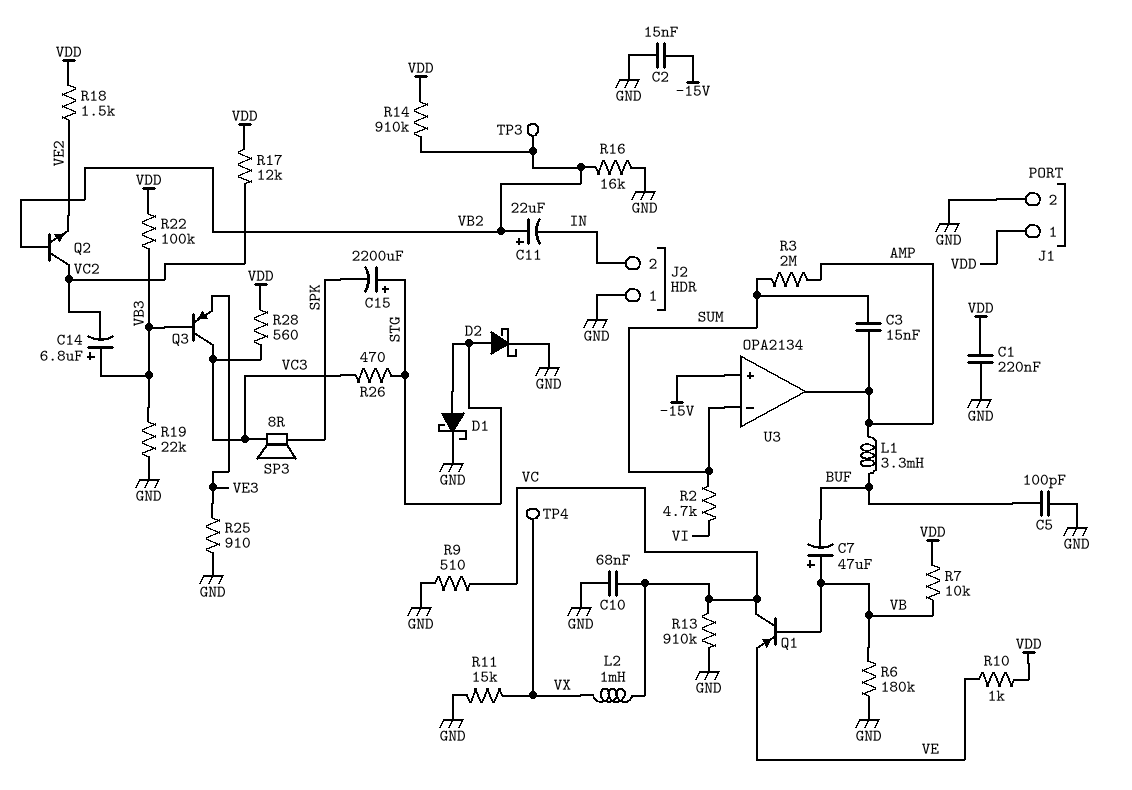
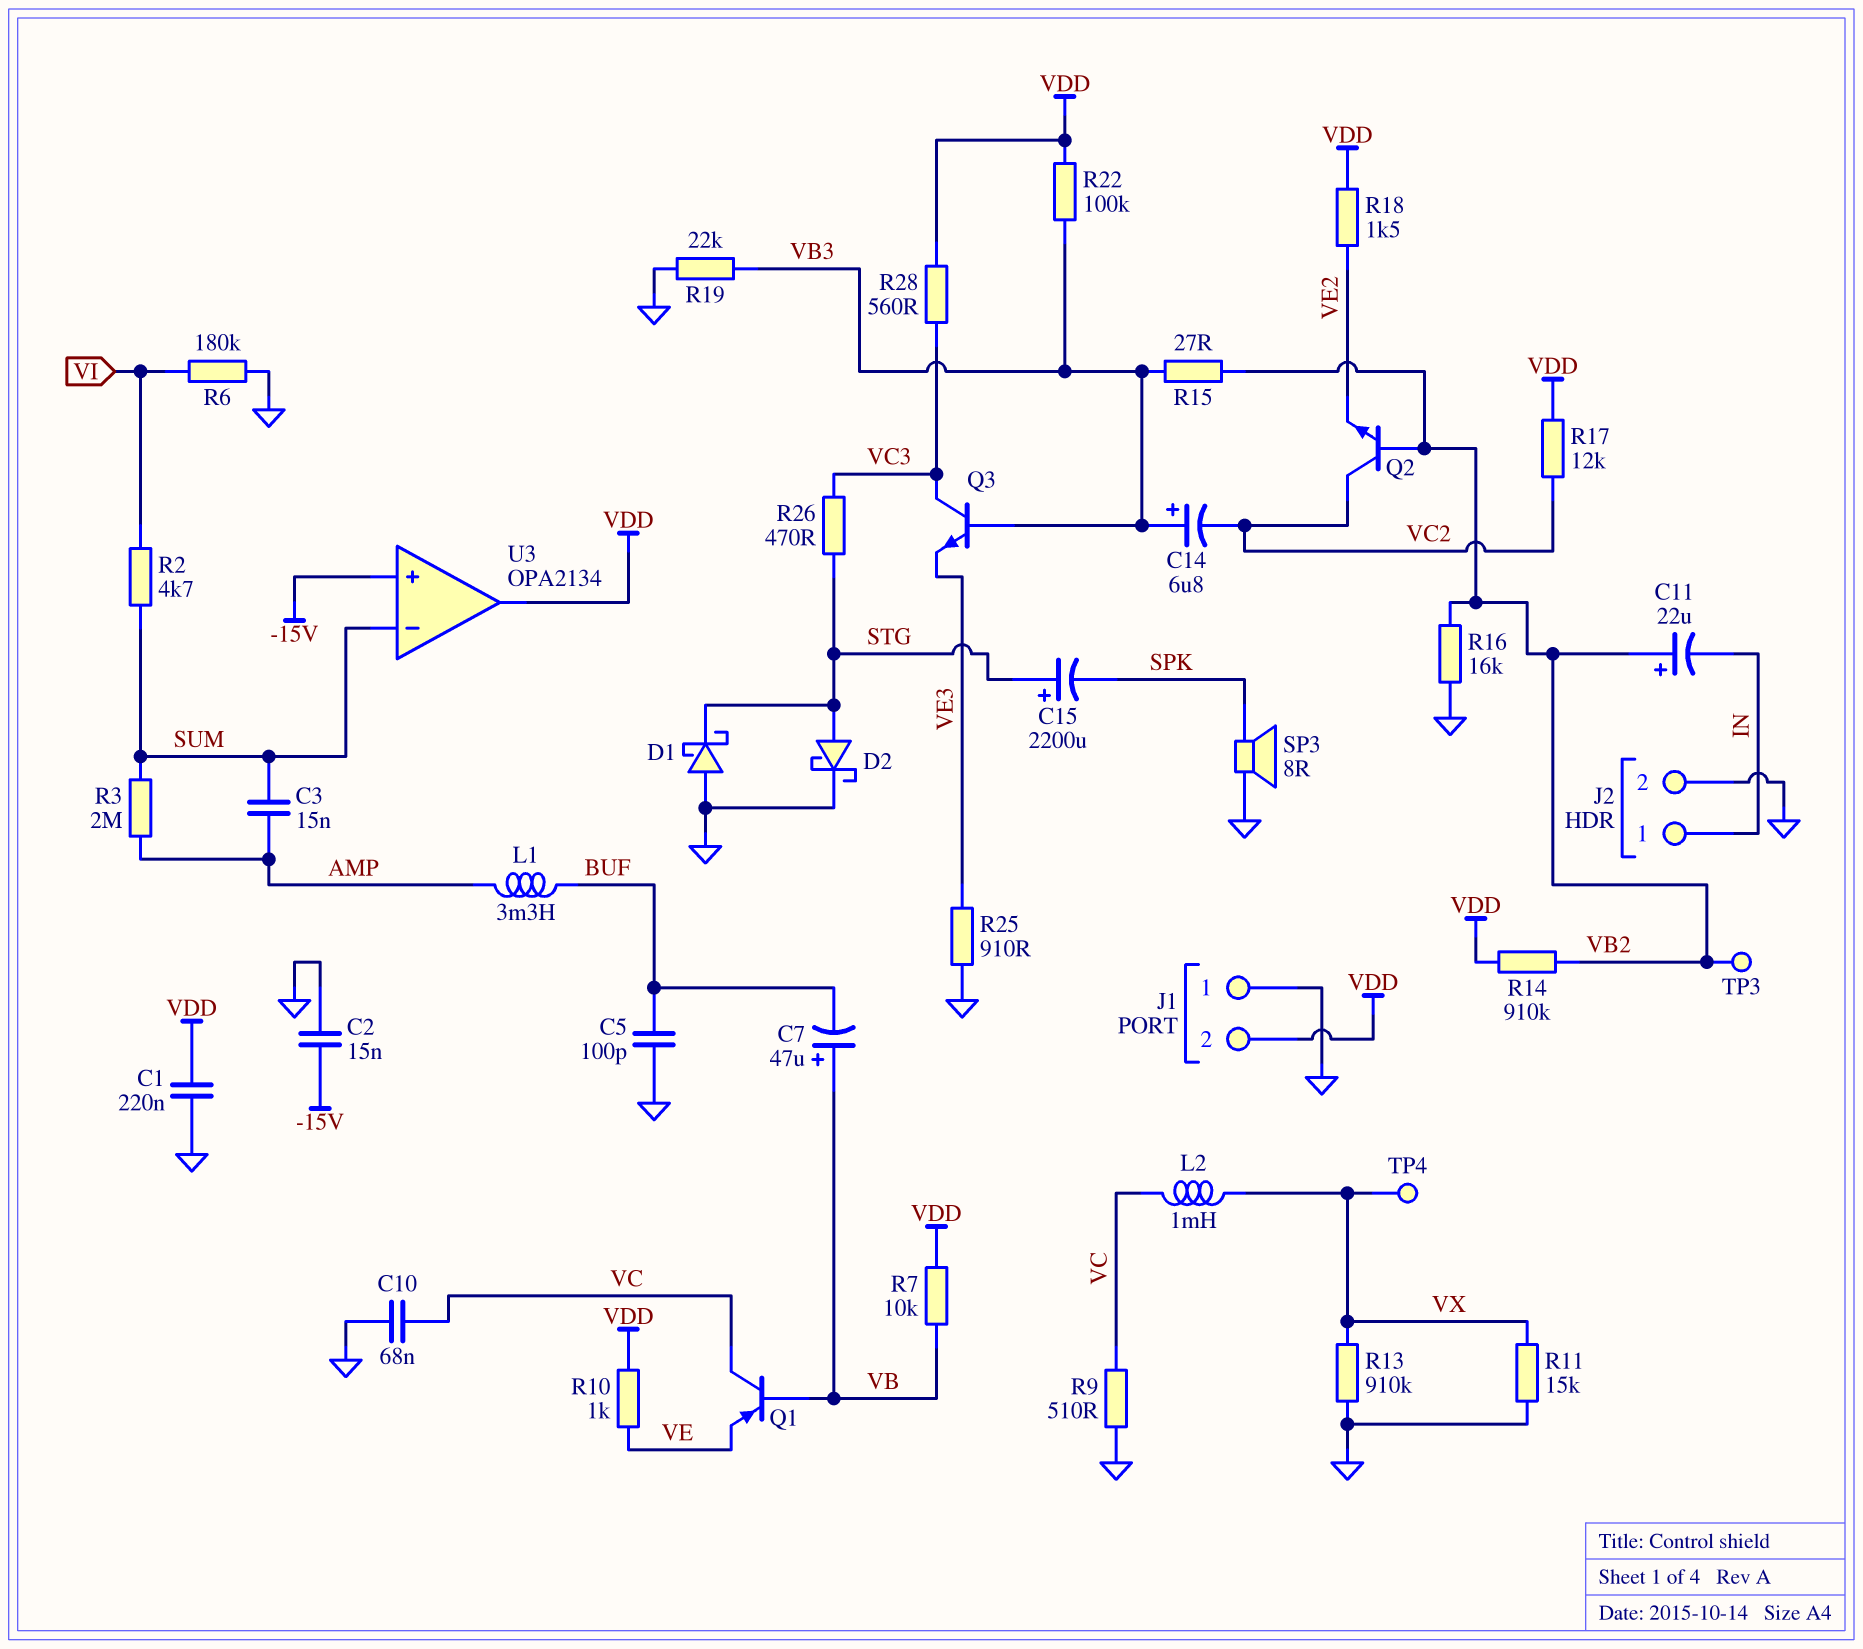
D1: schottky (A STG, K GND) -> schottky (A GND, K STG)
J1 pin 1: VDD -> GND
J1 pin 2: GND -> VDD
J2 pin 1: GND -> IN
J2 pin 2: IN -> GND
Q3: PNP (B VB3, C VC3, E VE3) -> NPN (B VB3, C VC3, E VE3)
R6: 180k (GND, VB) -> 180k (GND, VI)
R13: 910k (GND, VC) -> 910k (GND, VX)
R15: none -> 27 (VB2, VB3)
SP3: speaker 8R (SPK, VC3) -> speaker 8R (GND, SPK)
U3 pin out: AMP -> VDD

